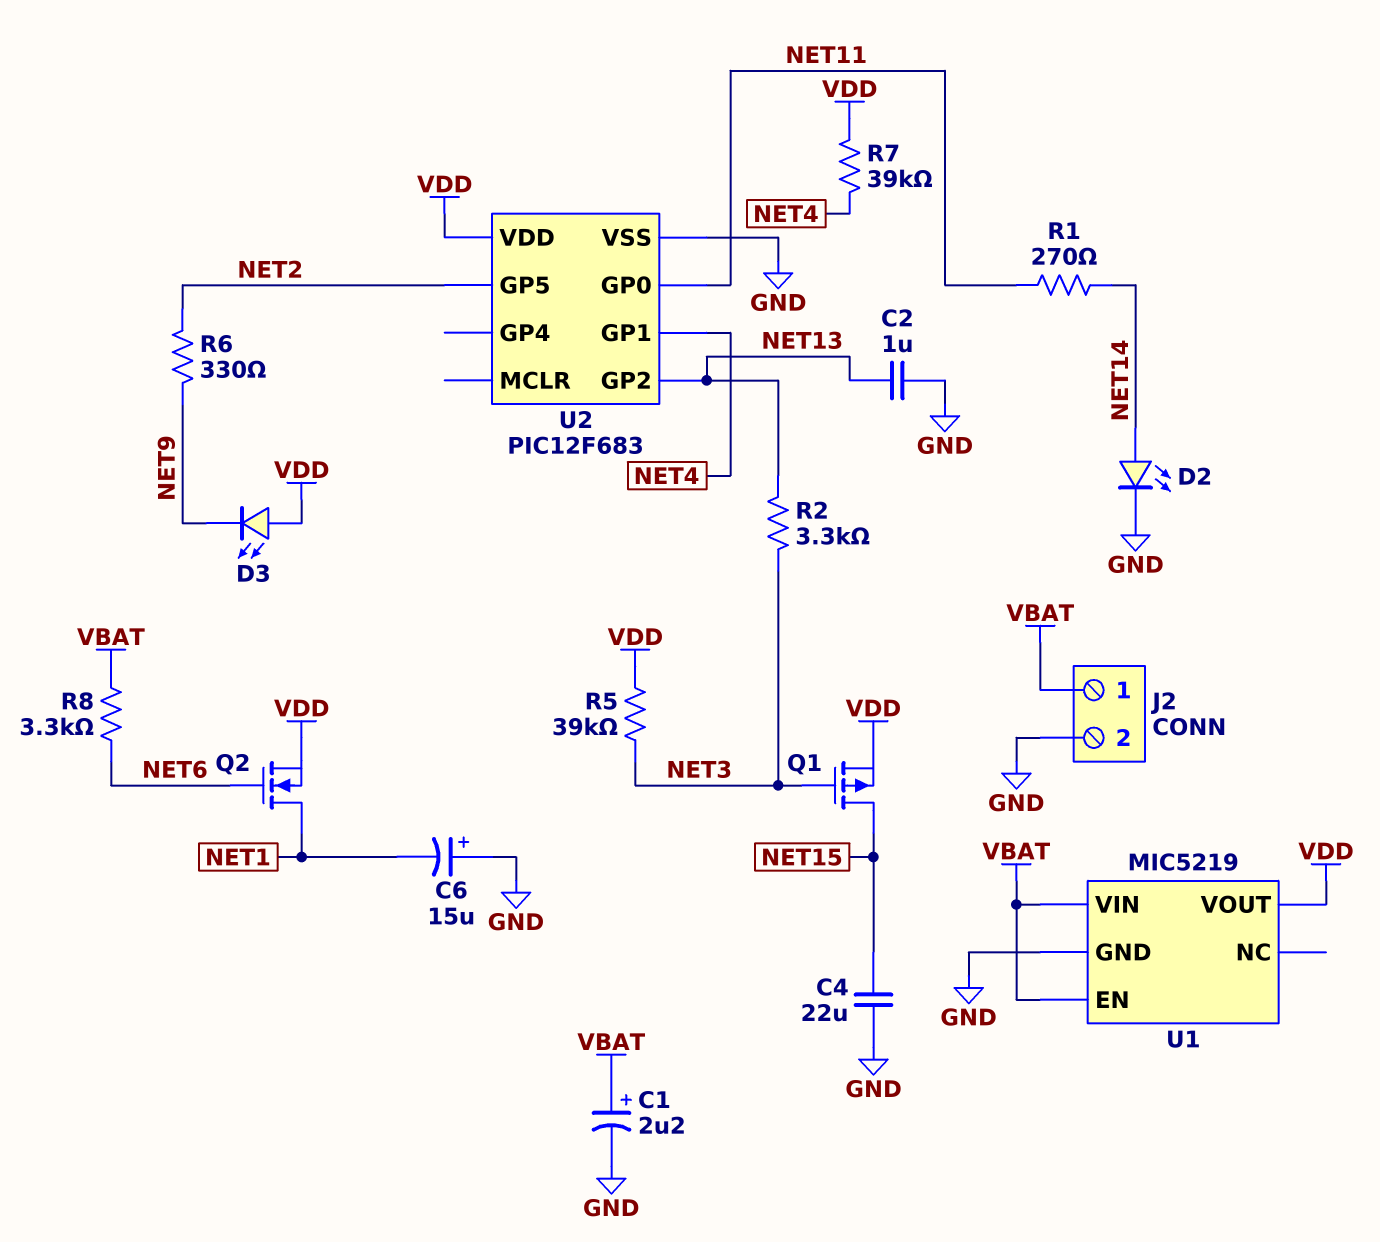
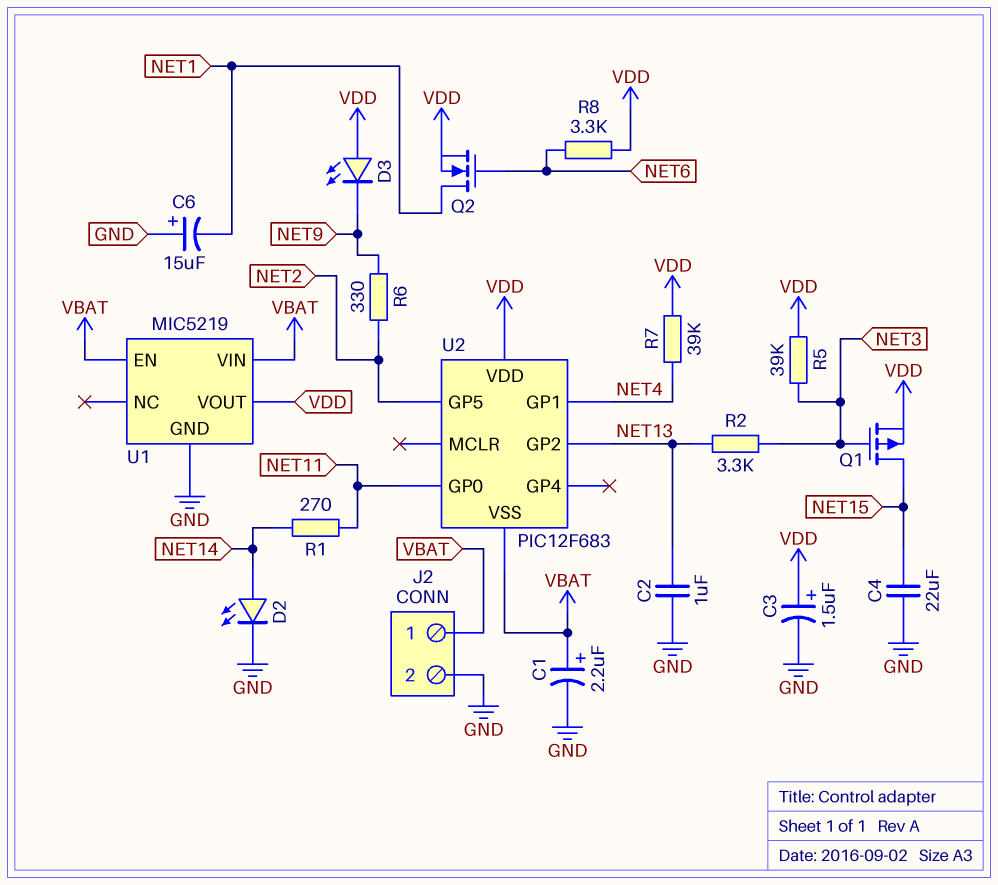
C3: none -> 1.5uF (plus VDD, minus GND)
R8: 3.3k (NET6, VBAT) -> 3.3k (NET6, VDD)
U2 pin VSS: GND -> VBAT

